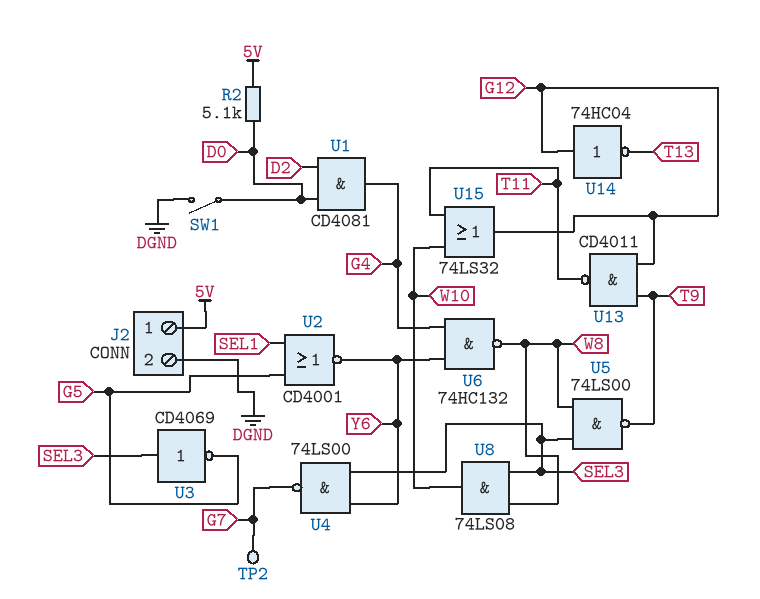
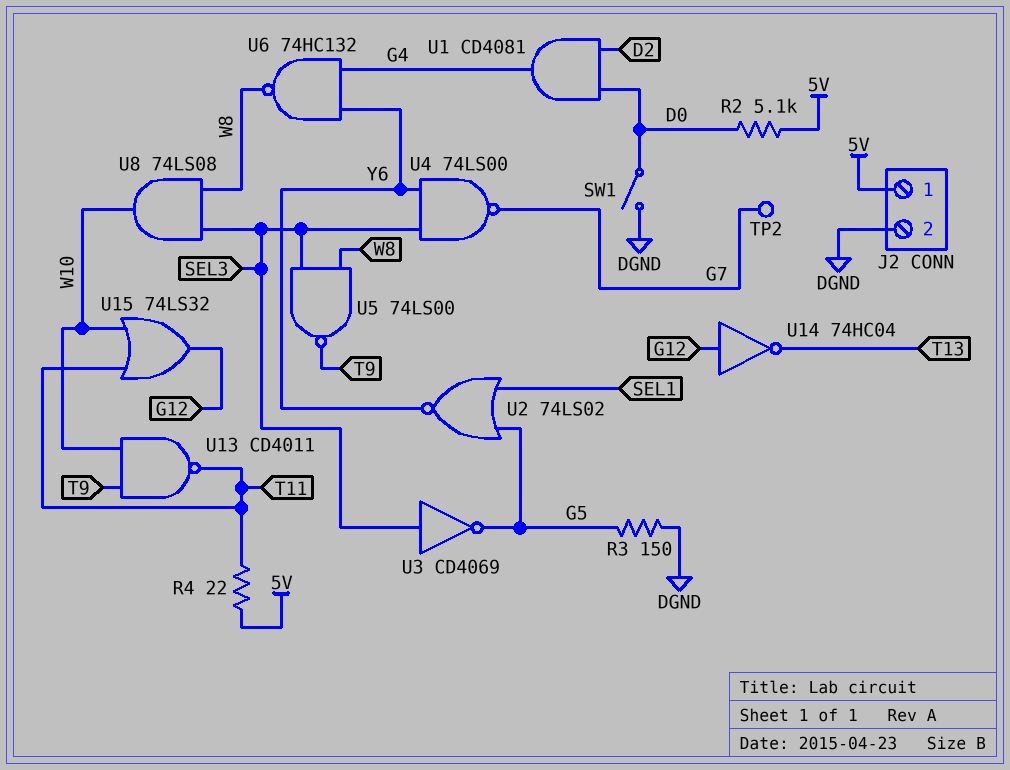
R3: none -> 150 (DGND, G5)
R4: none -> 22 (5V, T11)
U2: NOR CD4001 (in G5, in SEL1, out Y6) -> NOR 74LS02 (in G5, in SEL1, out Y6)
U13: NAND CD4011 (in G12, in T9, out T11) -> NAND CD4011 (in T9, in W10, out T11)

